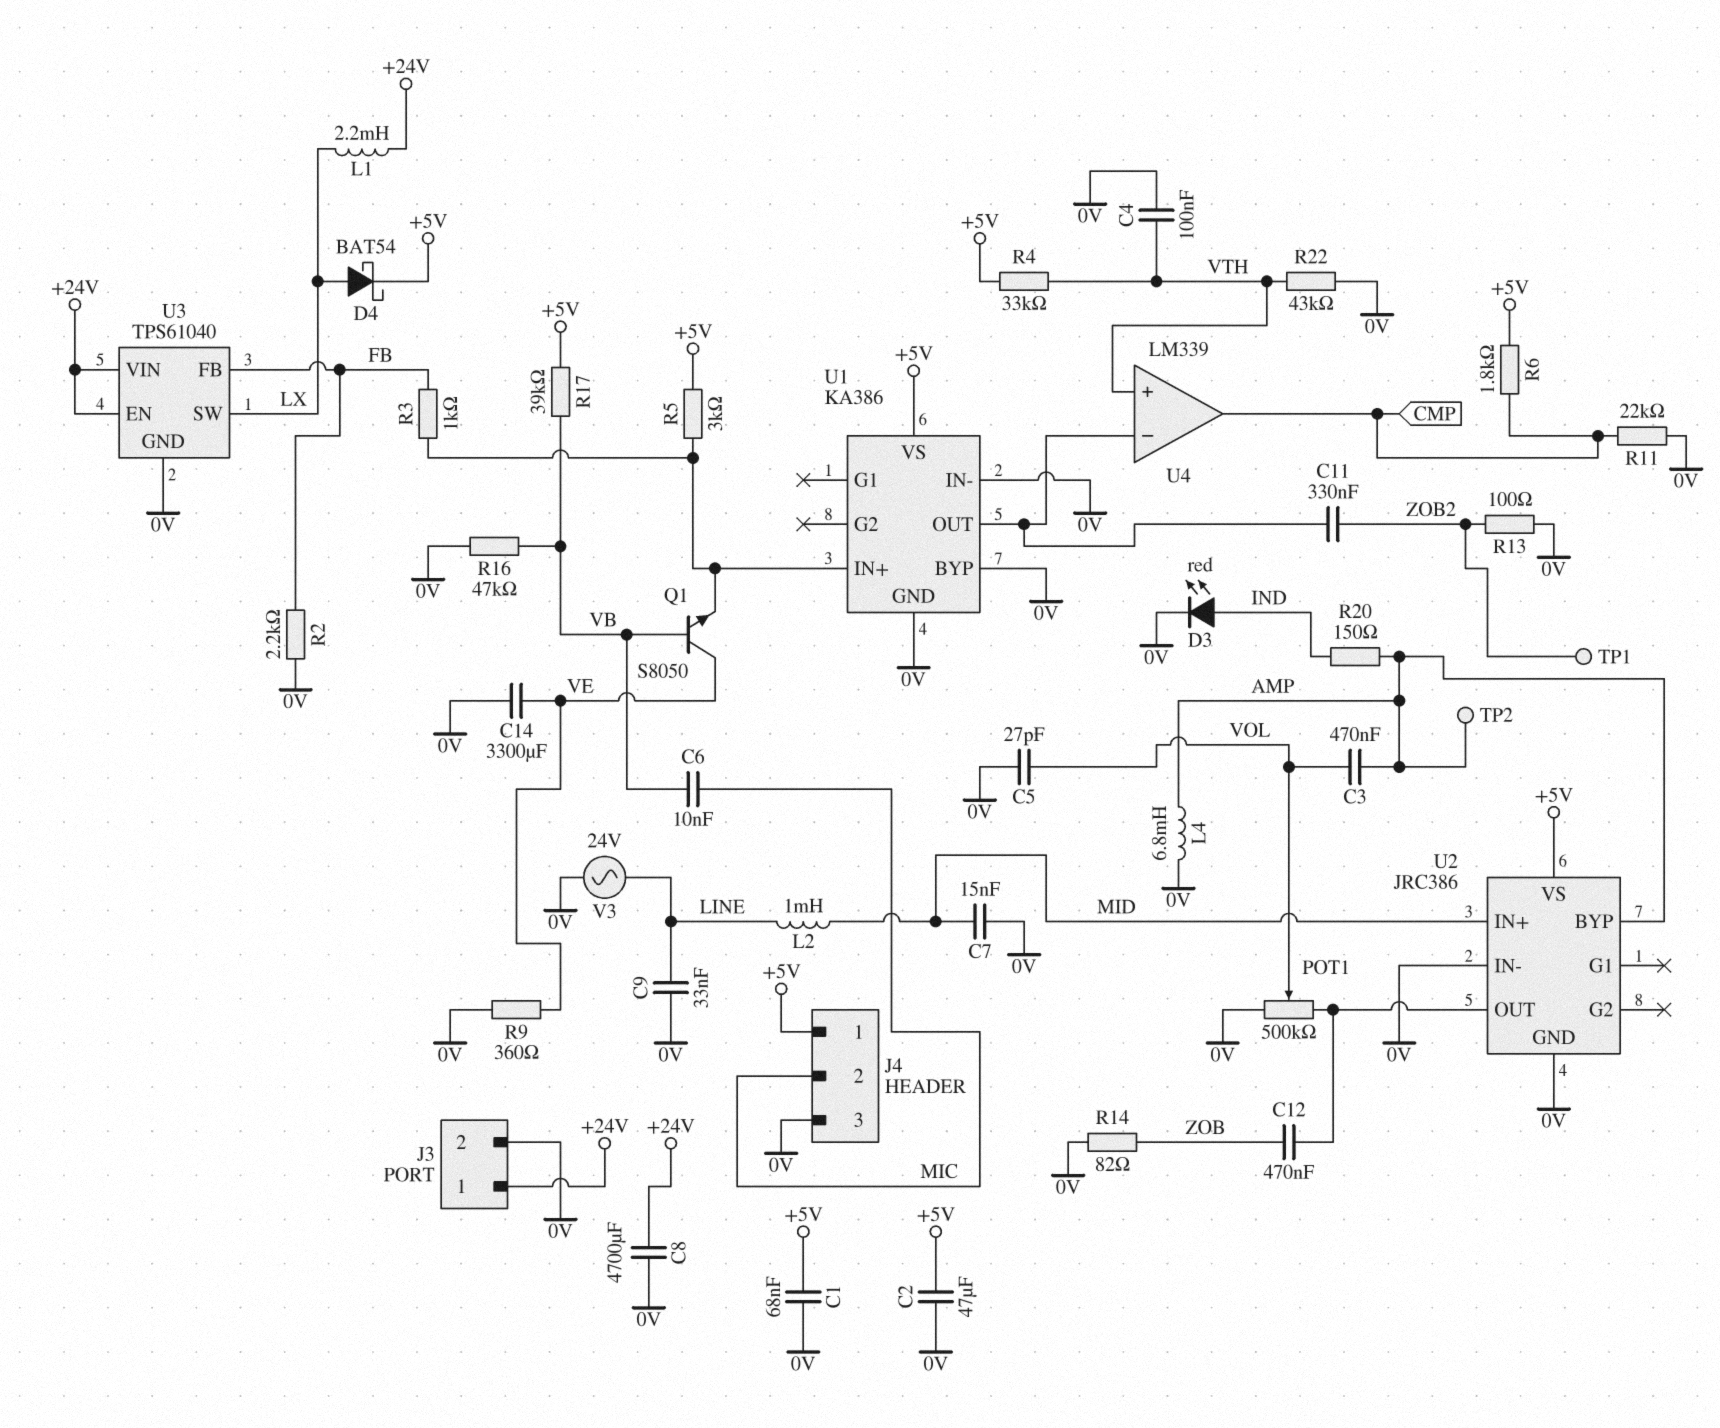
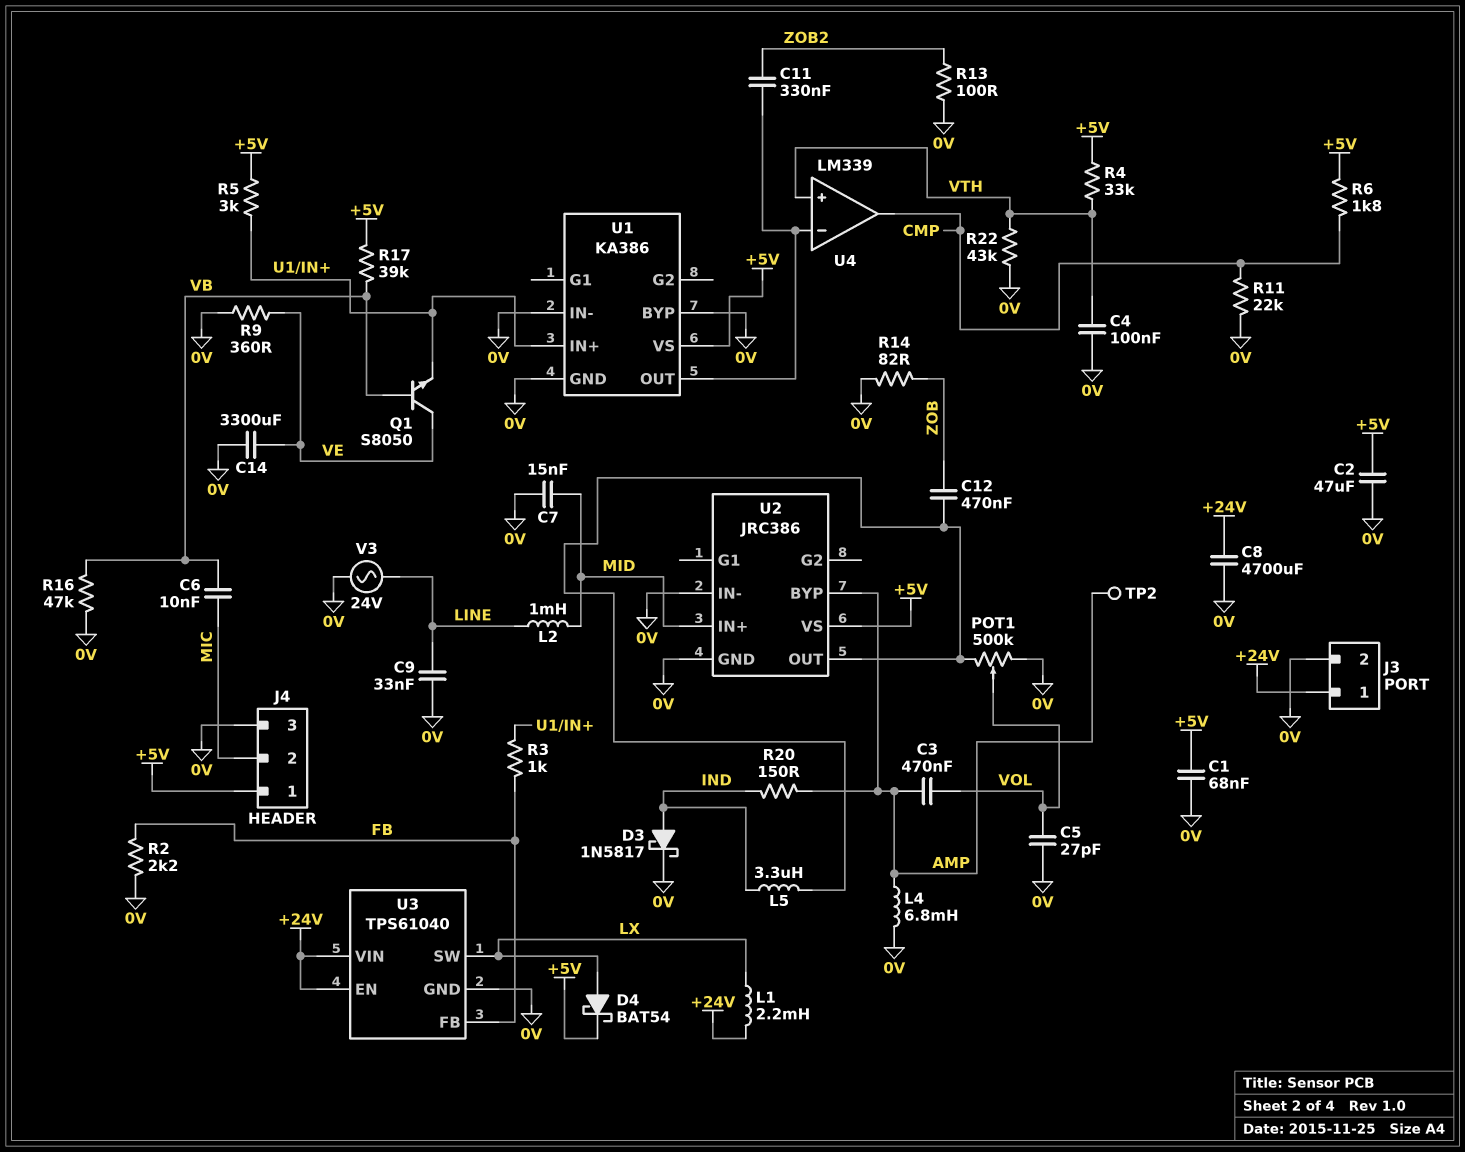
D3: LED red (A IND, K 0V) -> schottky 1N5817 (A IND, K 0V)
L5: none -> 3.3uH (IND, U2/OUT)
TP1: test point (ZOB2) -> none

